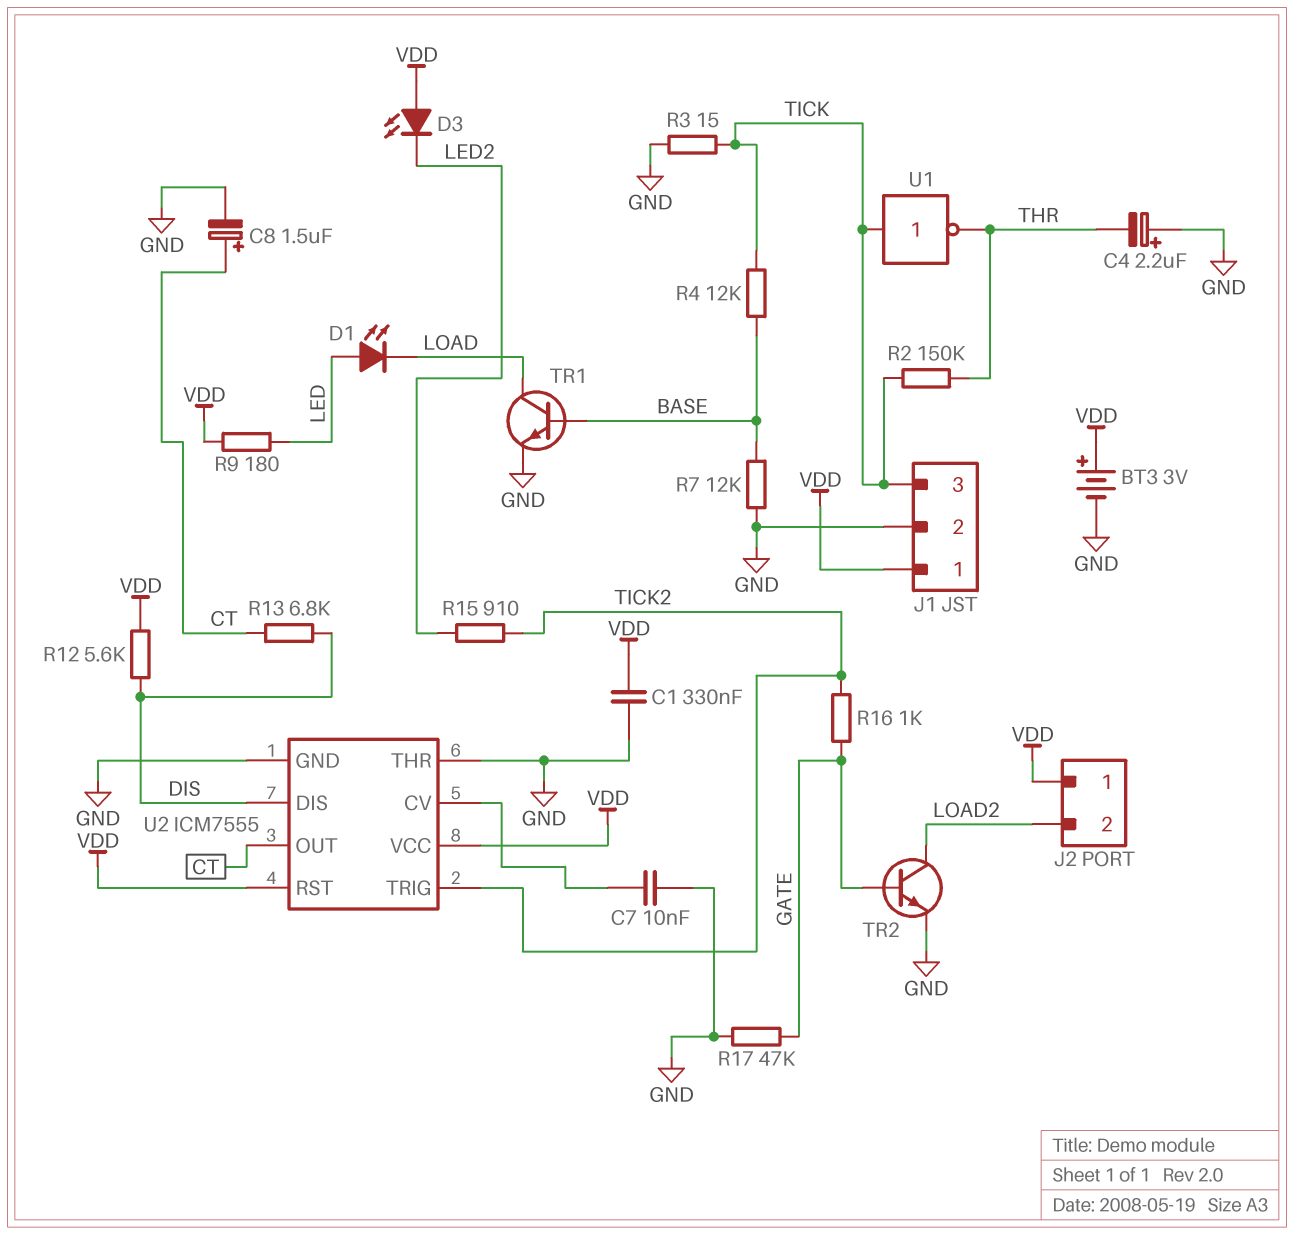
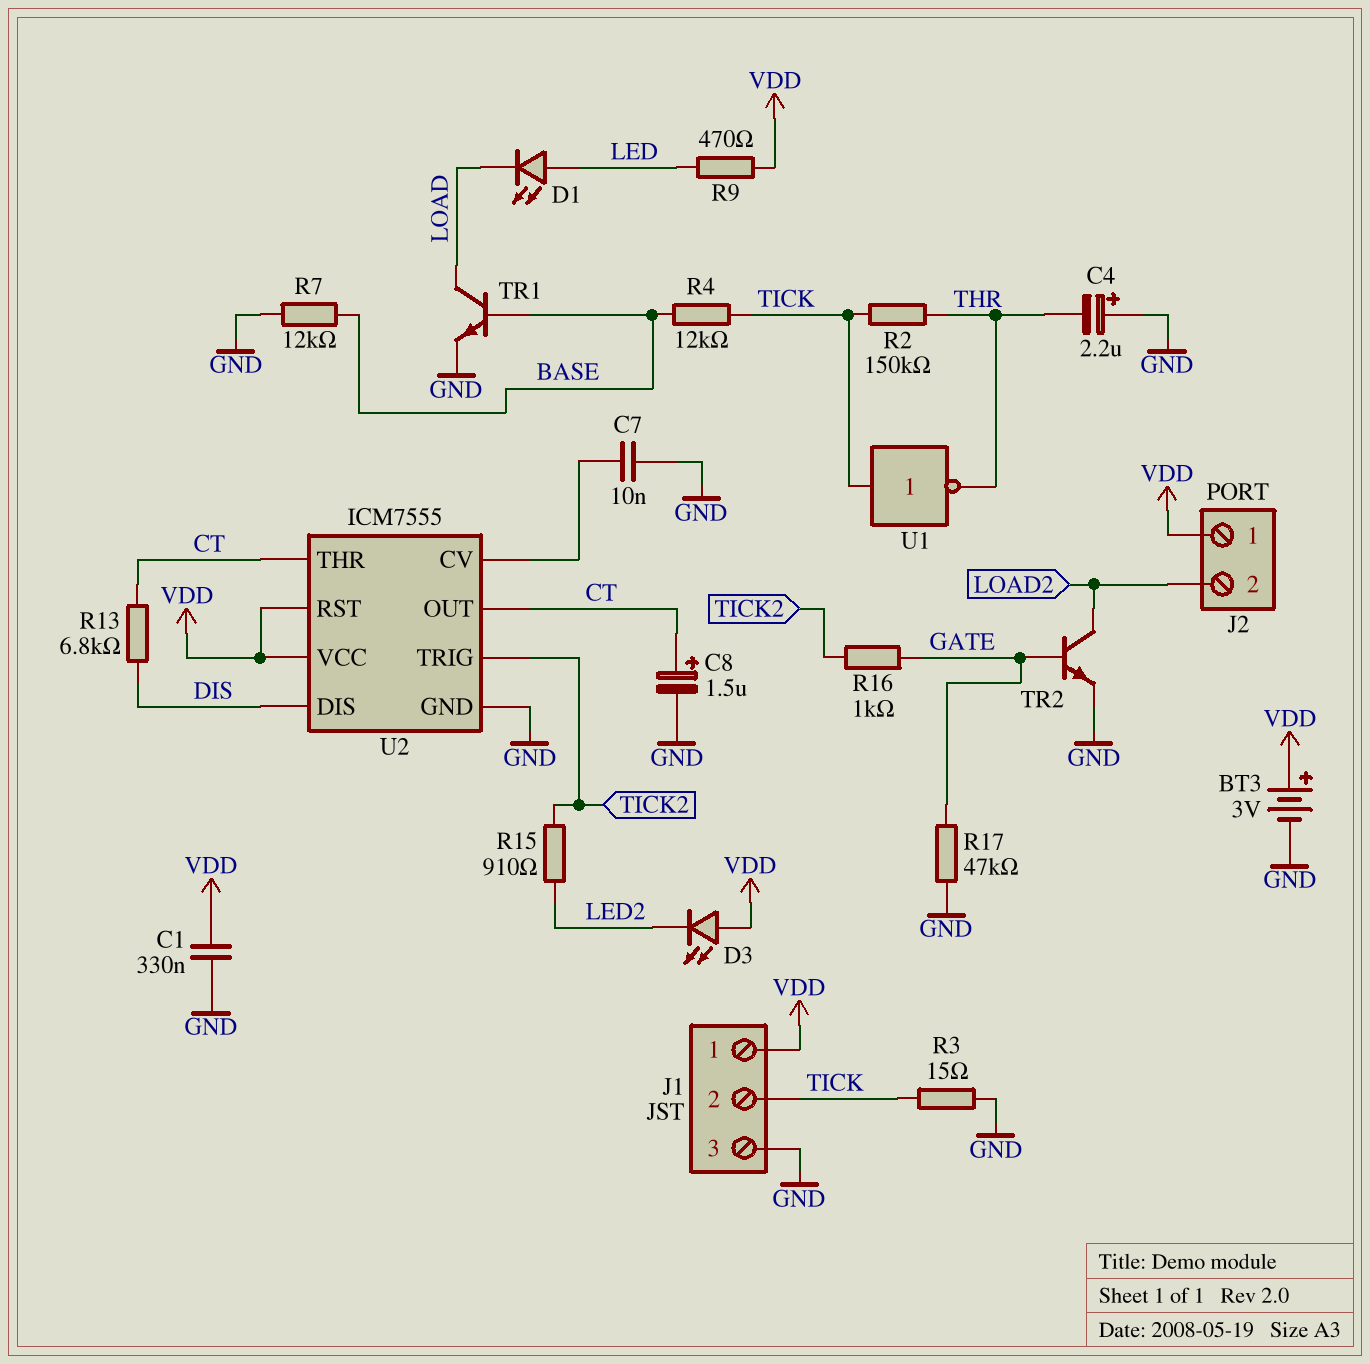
J1 pin 2: GND -> TICK
J1 pin 3: TICK -> GND
R9: 180 (LED, VDD) -> 470 (LED, VDD)
R12: 5.6k (DIS, VDD) -> none
U2 pin THR: GND -> CT

